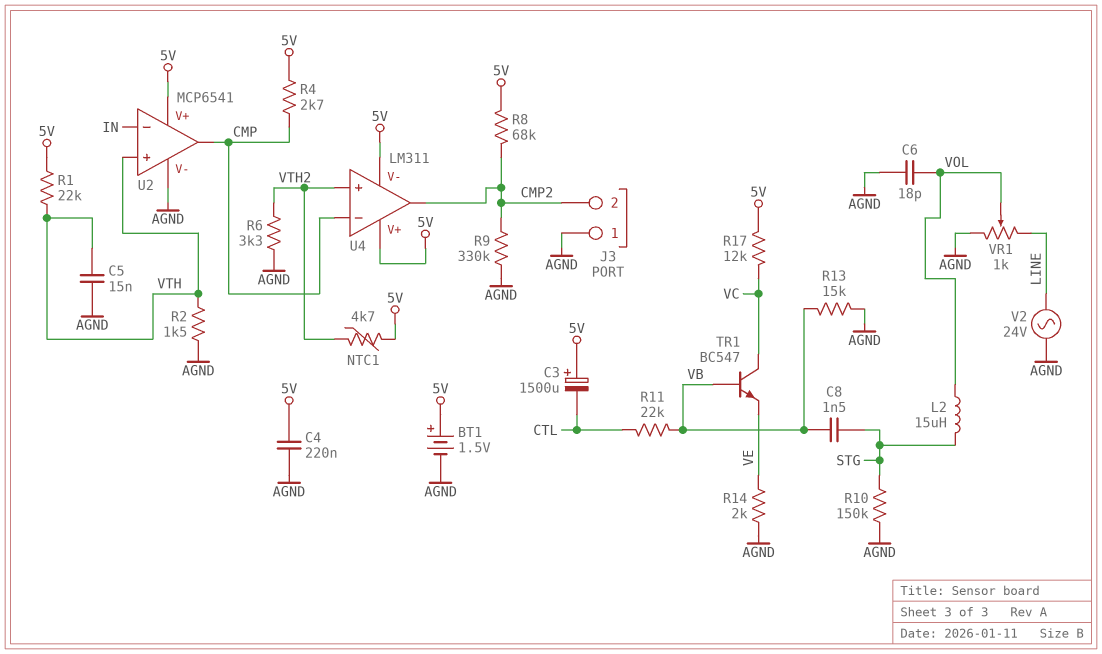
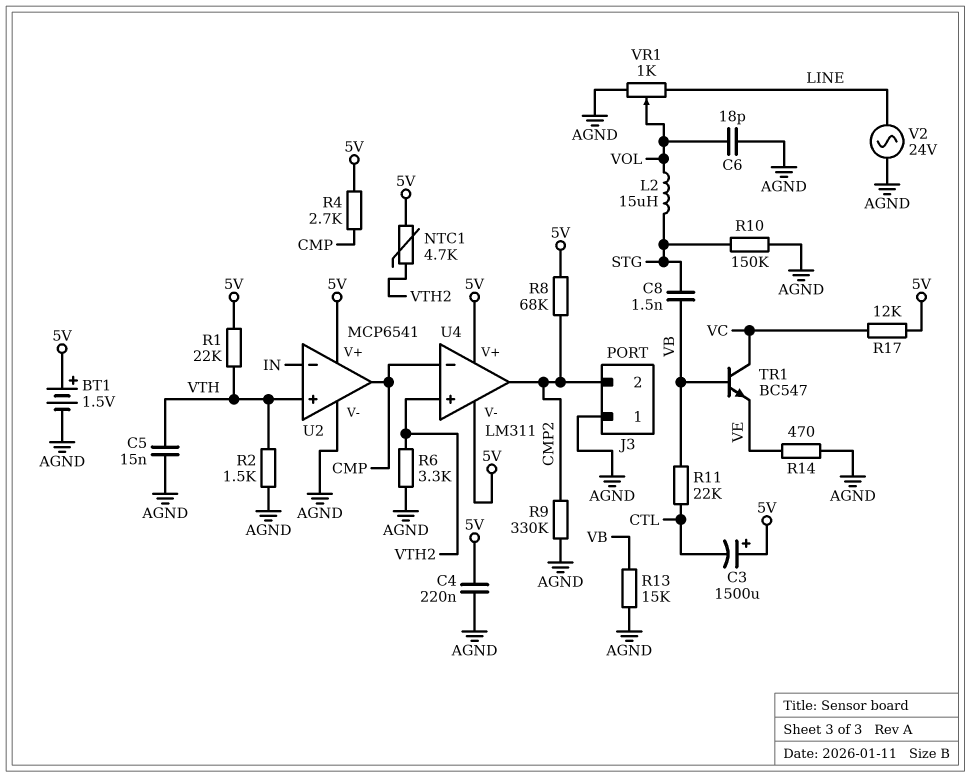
R14: 2k (AGND, VE) -> 470 (AGND, VE)

